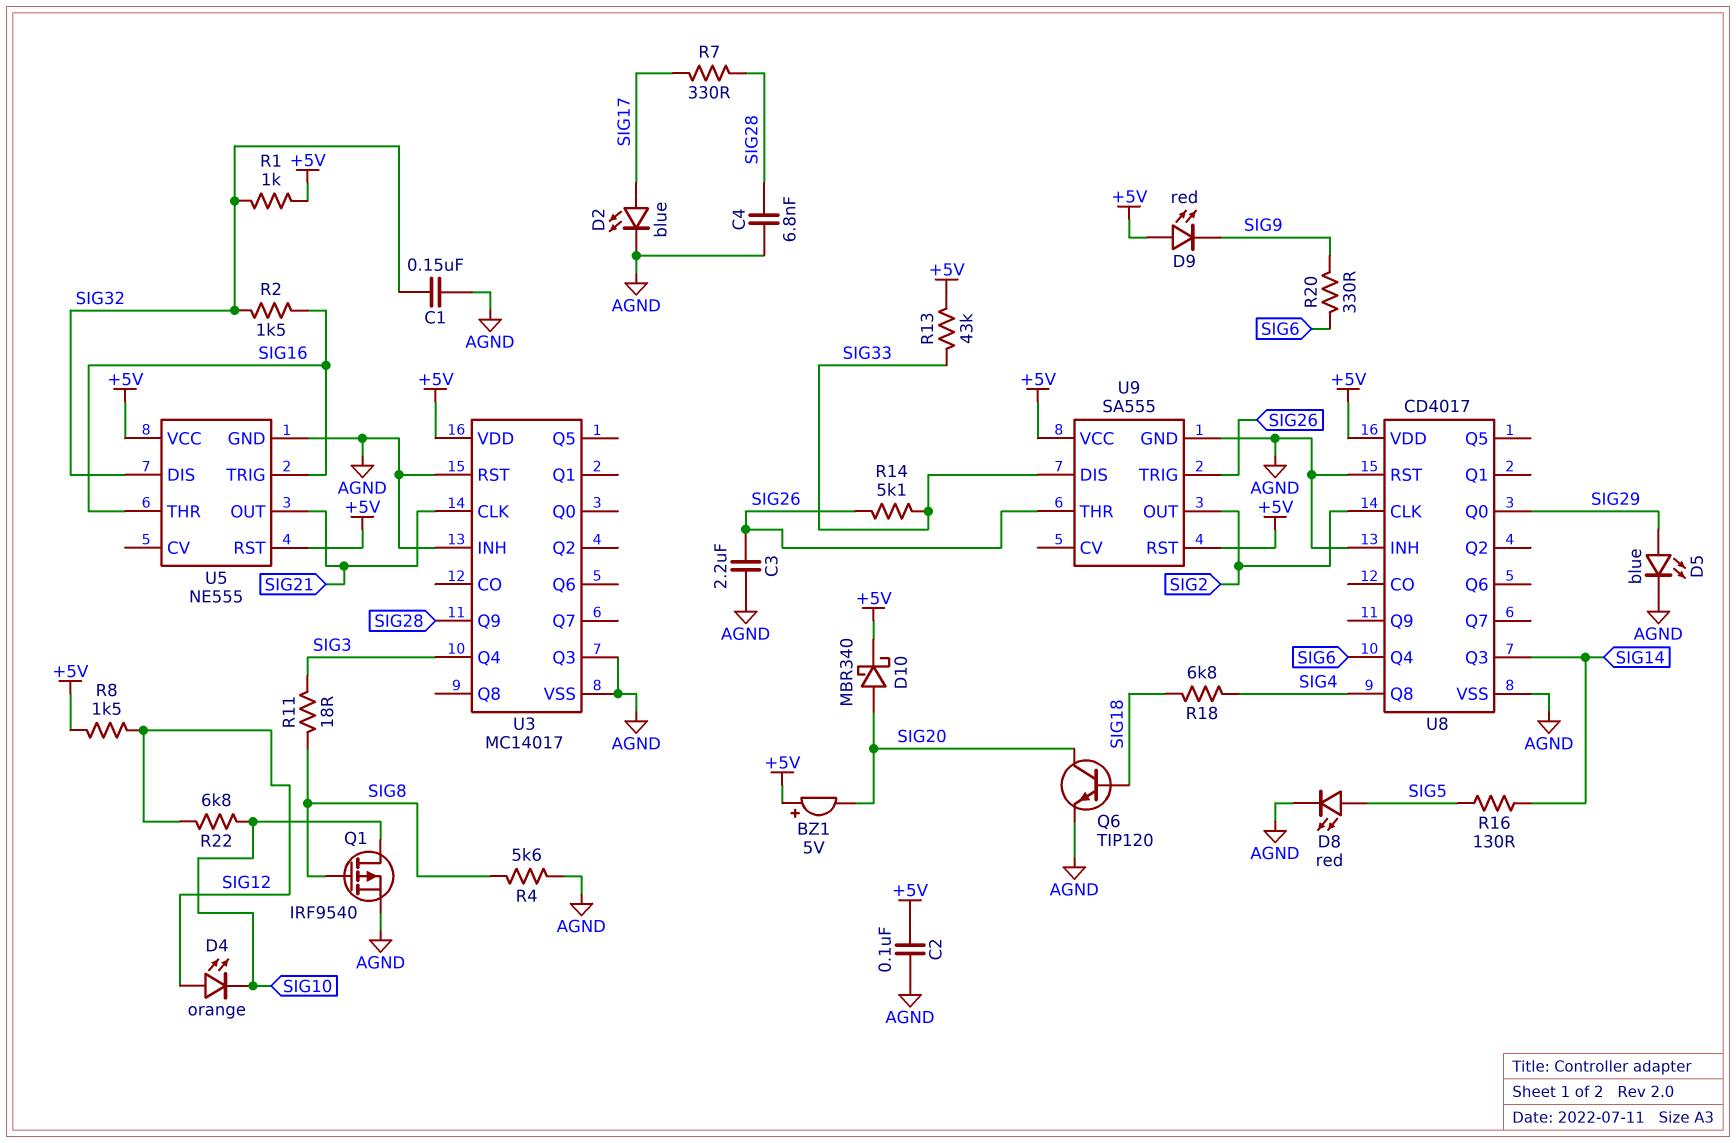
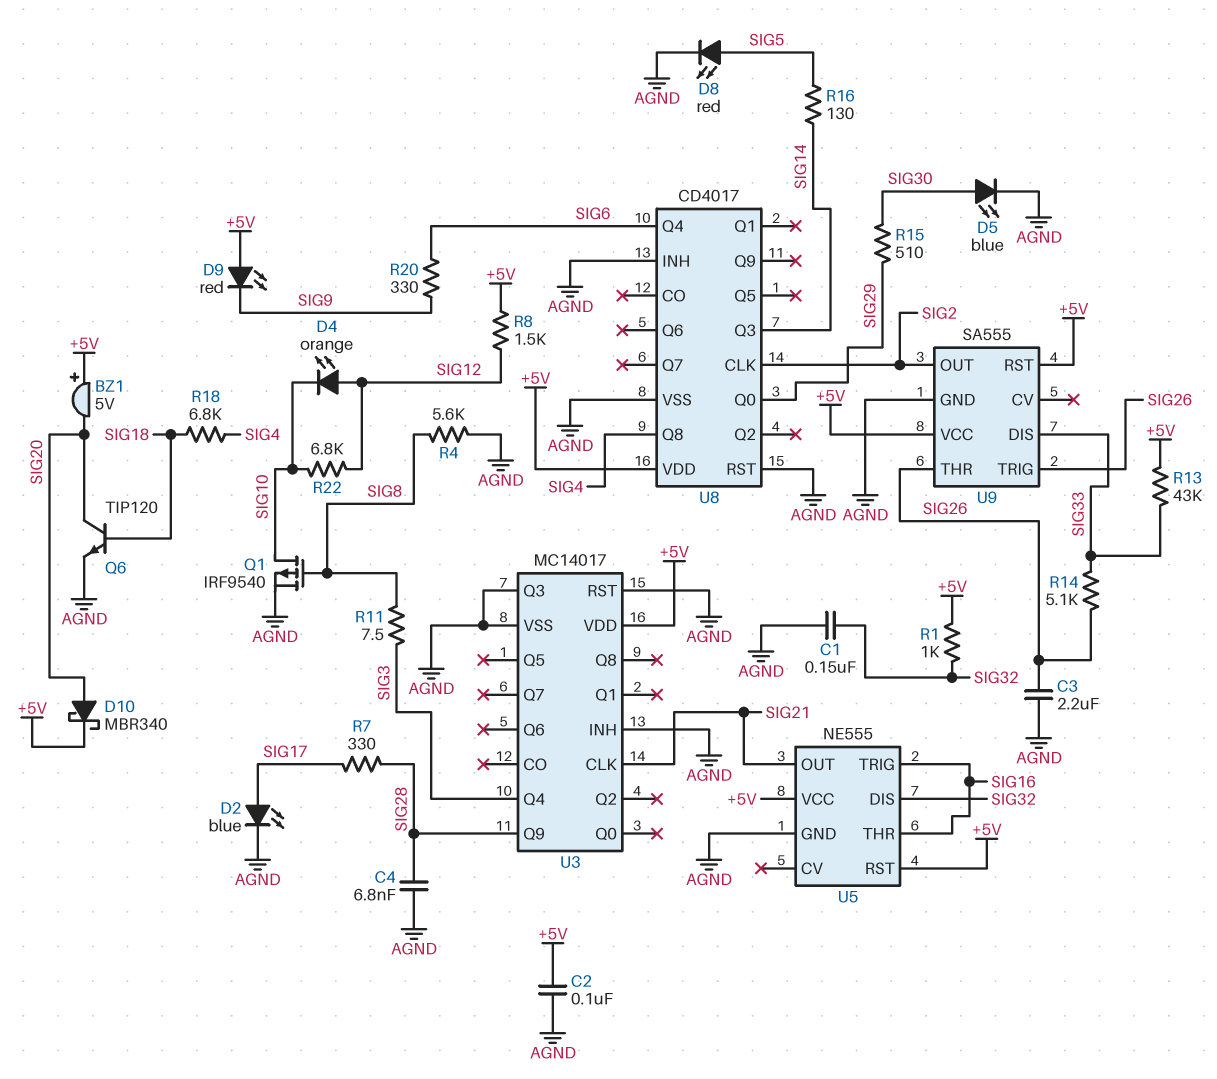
D5: LED blue (A SIG29, K AGND) -> LED blue (A SIG30, K AGND)
R2: 1.5k (SIG16, SIG32) -> none
R11: 18 (SIG3, SIG8) -> 7.5 (SIG3, SIG8)
R15: none -> 510 (SIG29, SIG30)

